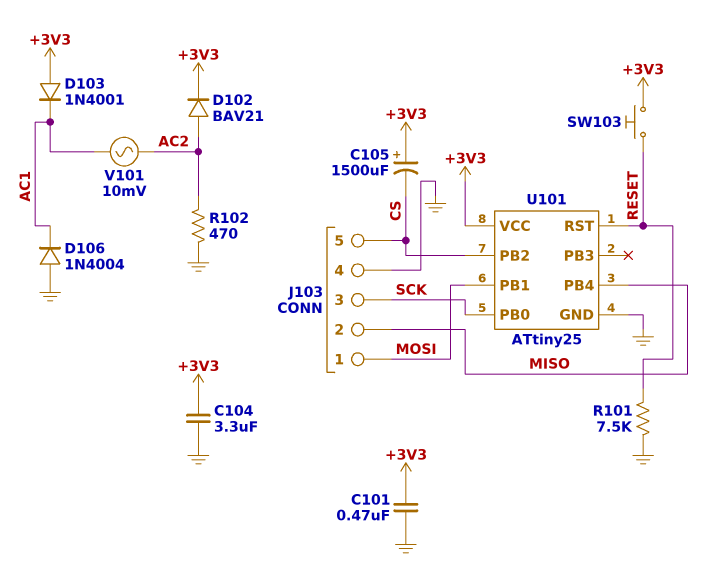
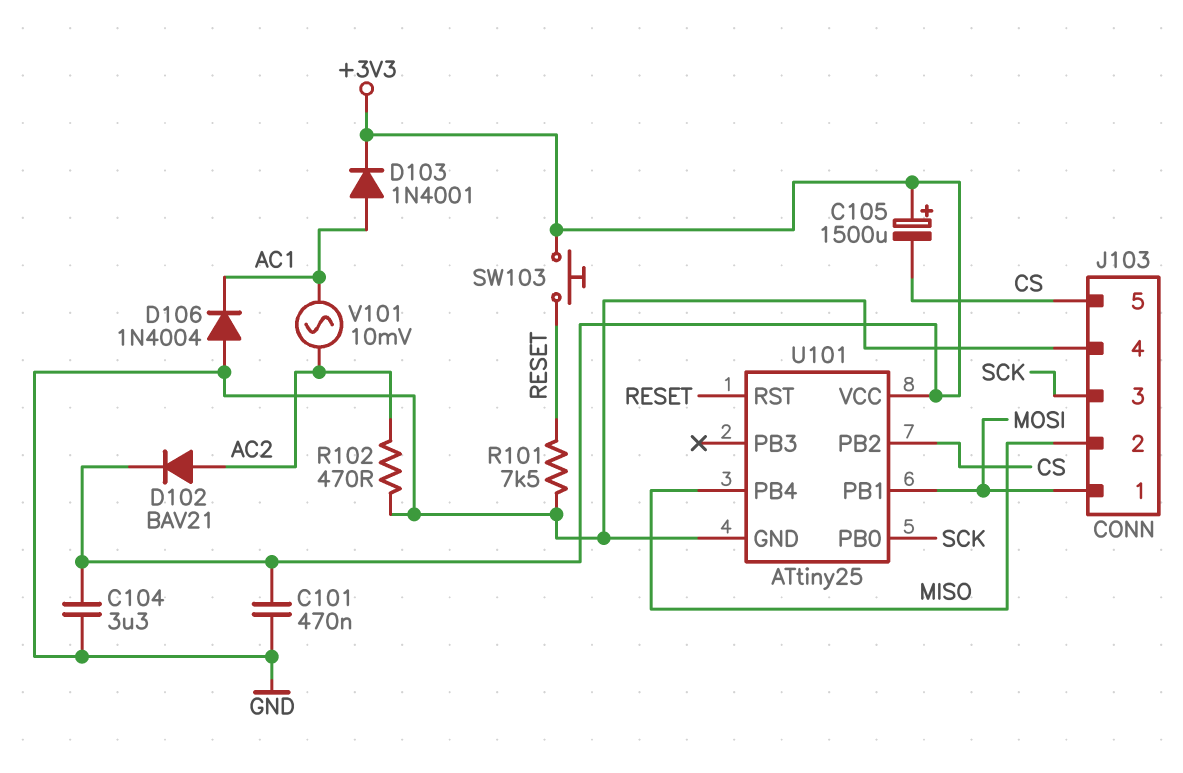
D103: diode 1N4001 (A +3V3, K AC1) -> diode 1N4001 (A AC1, K +3V3)

